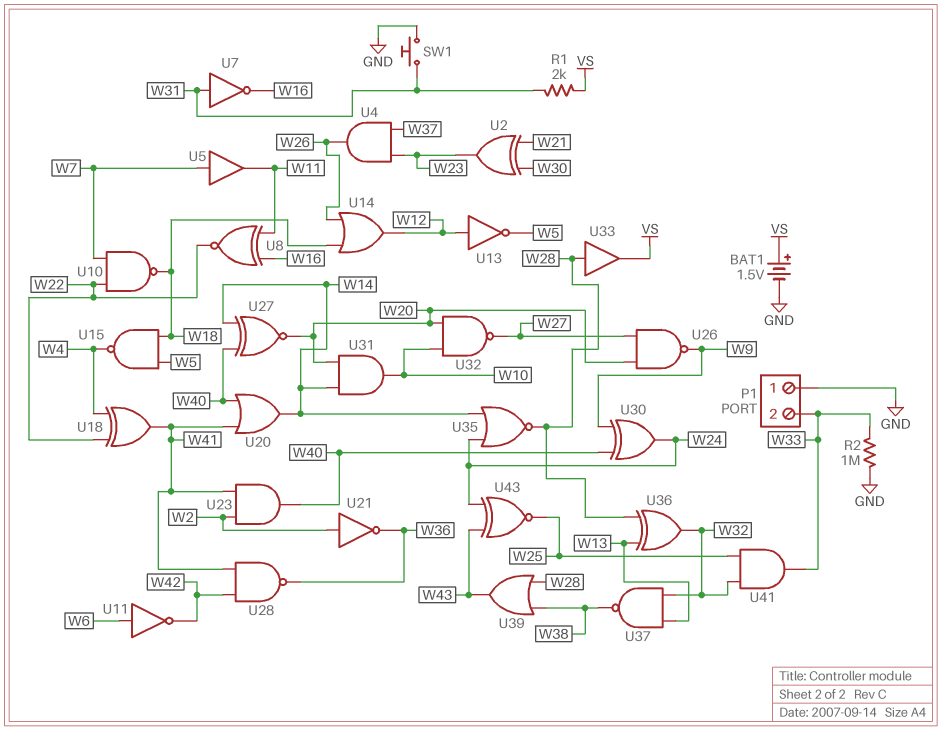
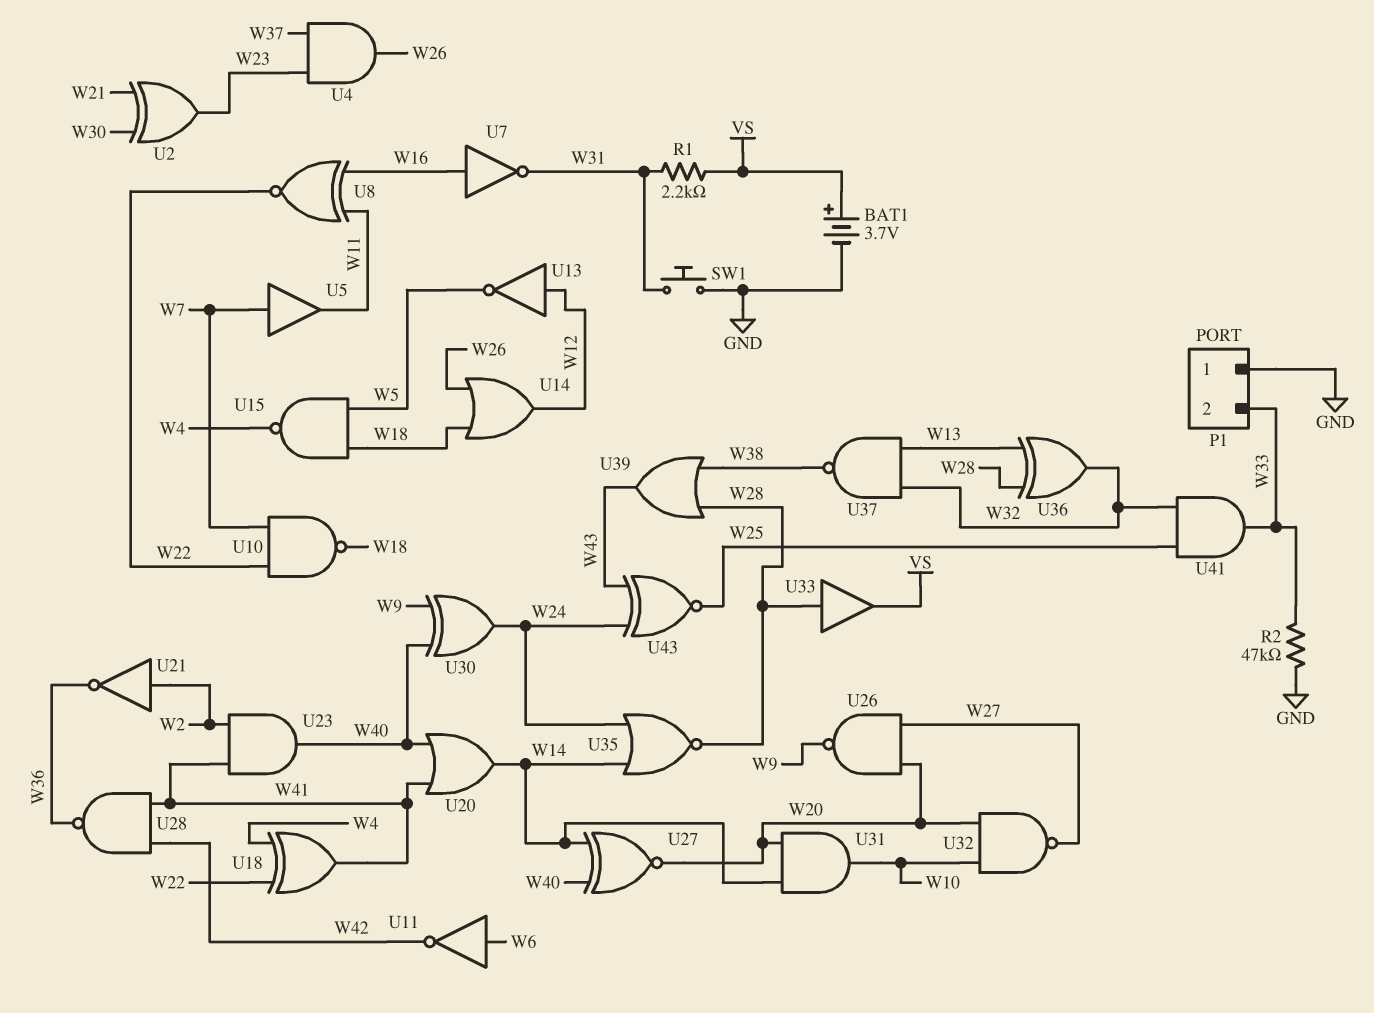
BAT1: 1.5V (plus VS, minus GND) -> 3.7V (plus VS, minus GND)
R1: 2k (VS, W31) -> 2.2k (VS, W31)
R2: 1M (GND, W33) -> 47k (GND, W33)
U7: NOT (in W31, out W16) -> NOT (in W16, out W31)

